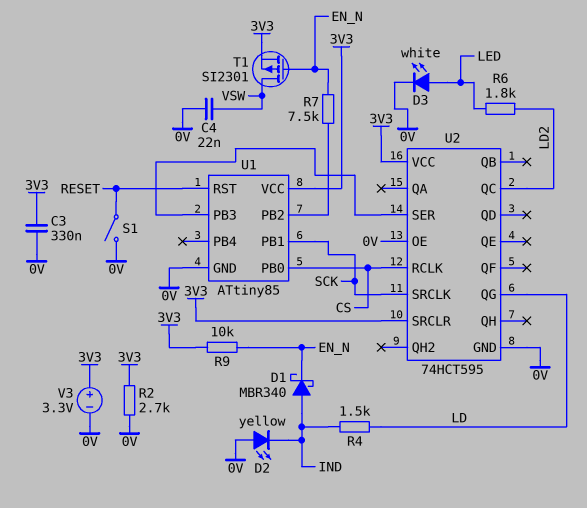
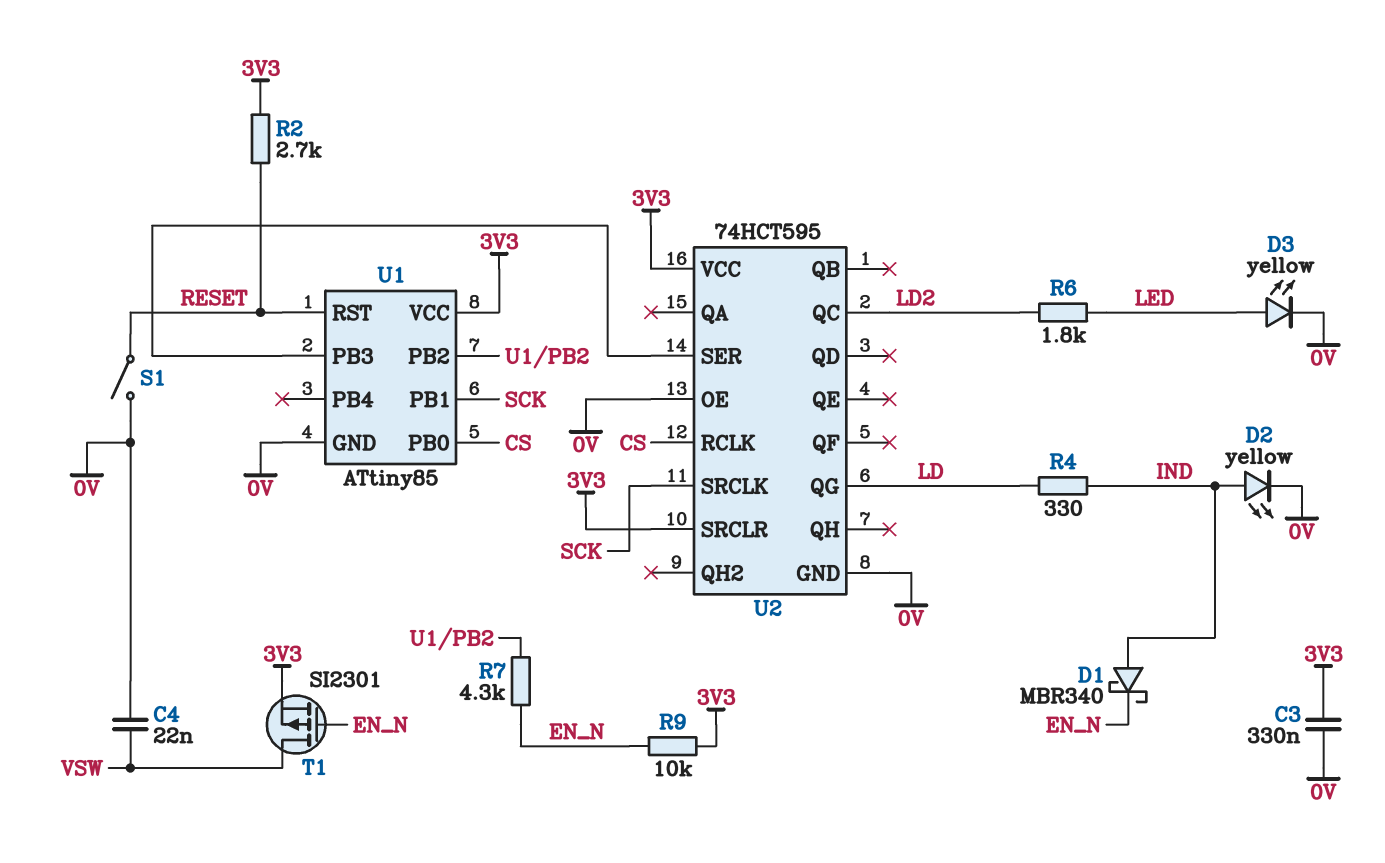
D2: LED yellow (A 0V, K IND) -> LED yellow (A IND, K 0V)
D3: LED white (A LED, K 0V) -> LED yellow (A LED, K 0V)
R2: 2.7k (0V, 3V3) -> 2.7k (3V3, RESET)
R4: 1.5k (IND, LD) -> 330 (IND, LD)
R7: 7.5k (EN_N, U1/PB2) -> 4.3k (EN_N, U1/PB2)
V3: 3.3V (plus 3V3, minus 0V) -> none

